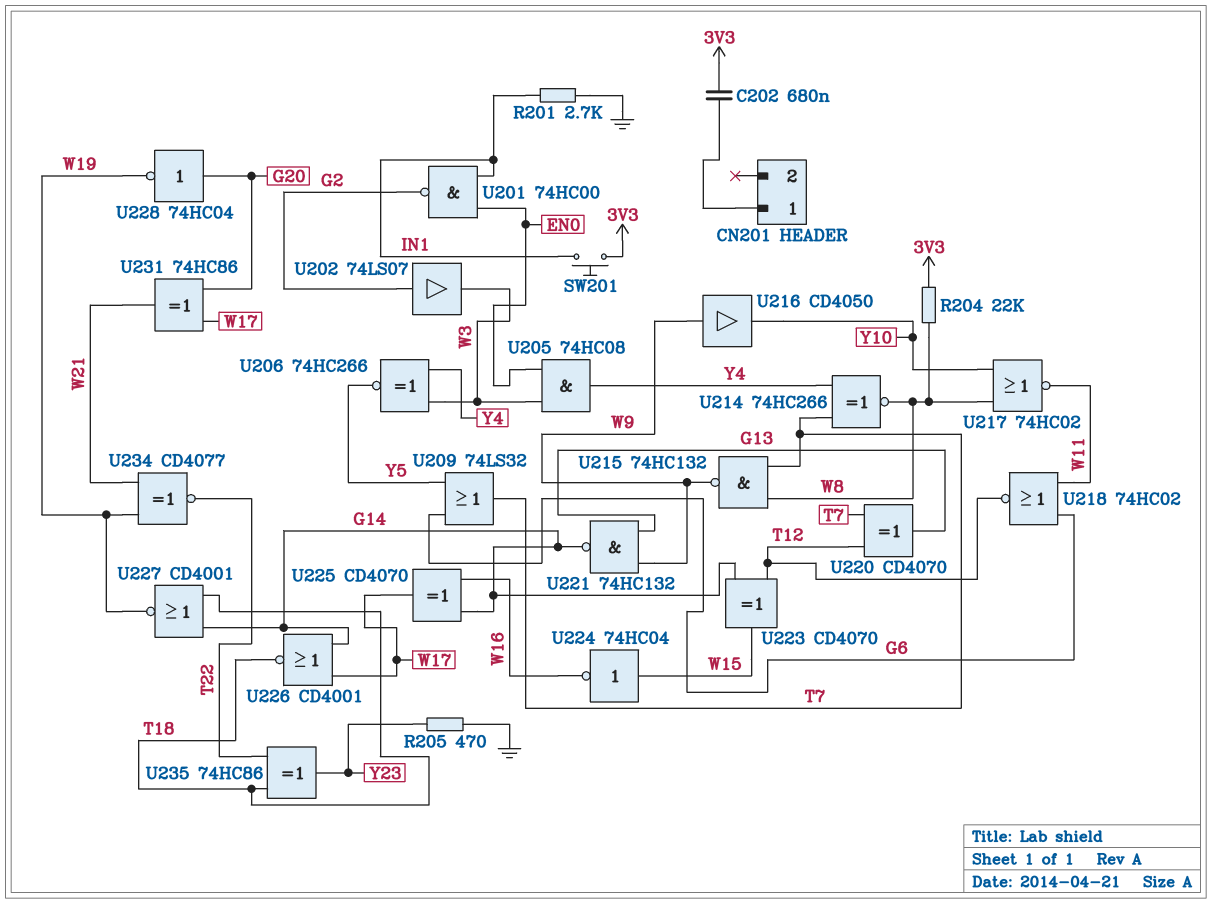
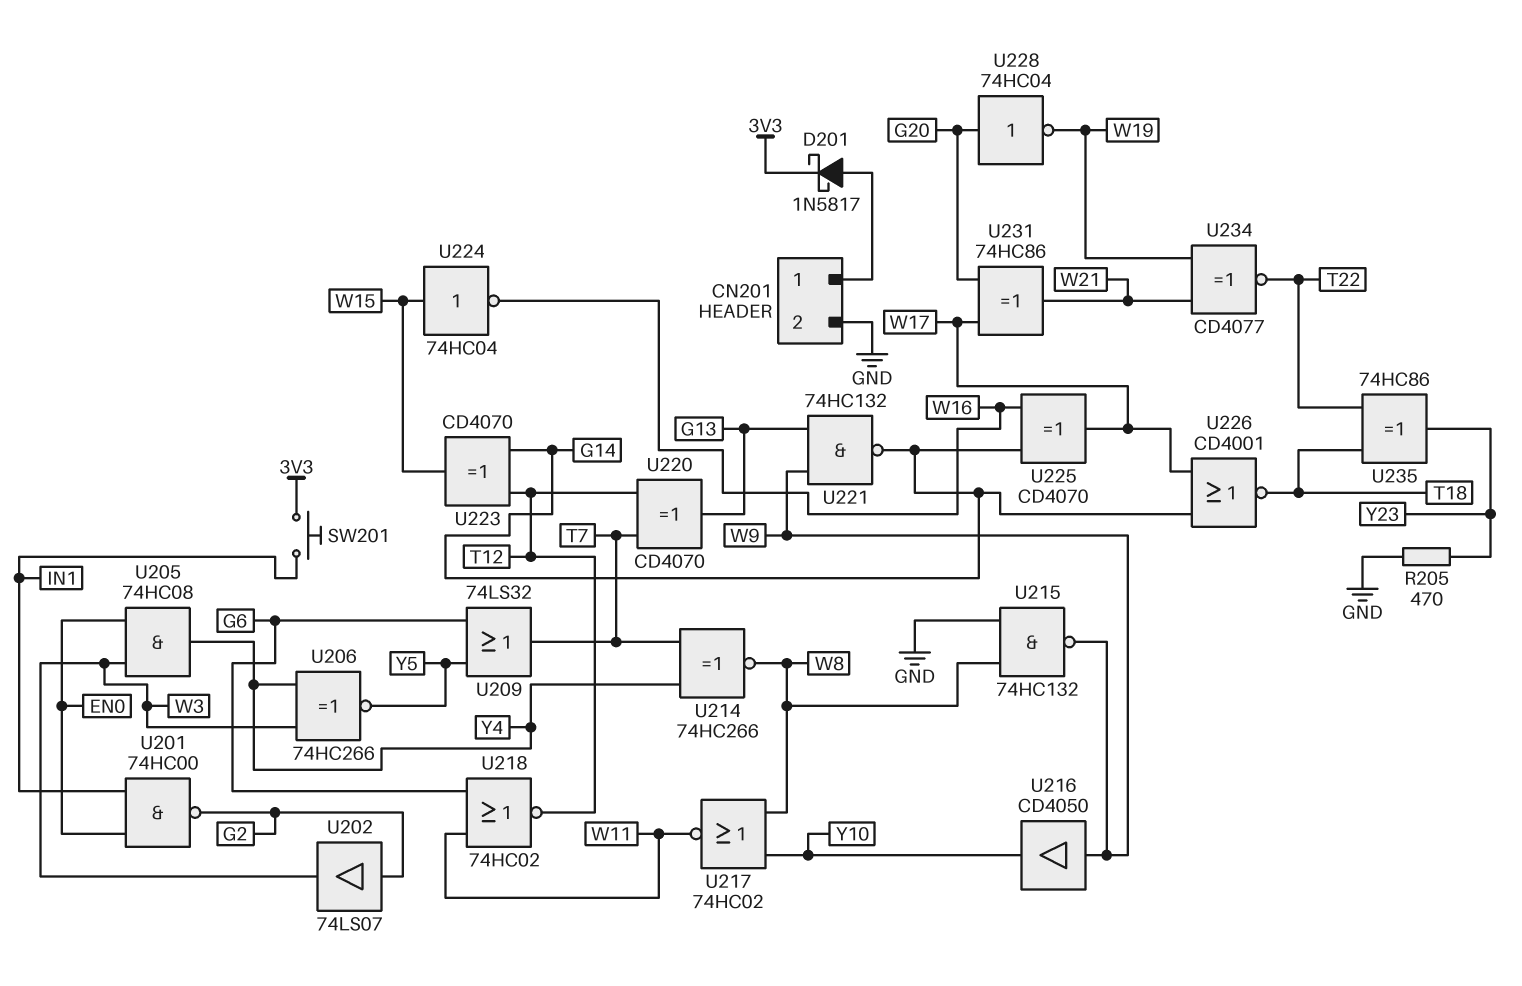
C202: 680nF (3V3, CN201/1) -> none
CN201 pin 2: none -> GND
D201: none -> schottky 1N5817 (A CN201/1, K 3V3)
R201: 2.7k (GND, IN1) -> none
R204: 22k (3V3, W8) -> none
U215: NAND 74HC132 (in T7, in W8, out W9) -> NAND 74HC132 (in GND, in W8, out W9)
U227: NOR CD4001 (in G14, in T18, out W19) -> none

